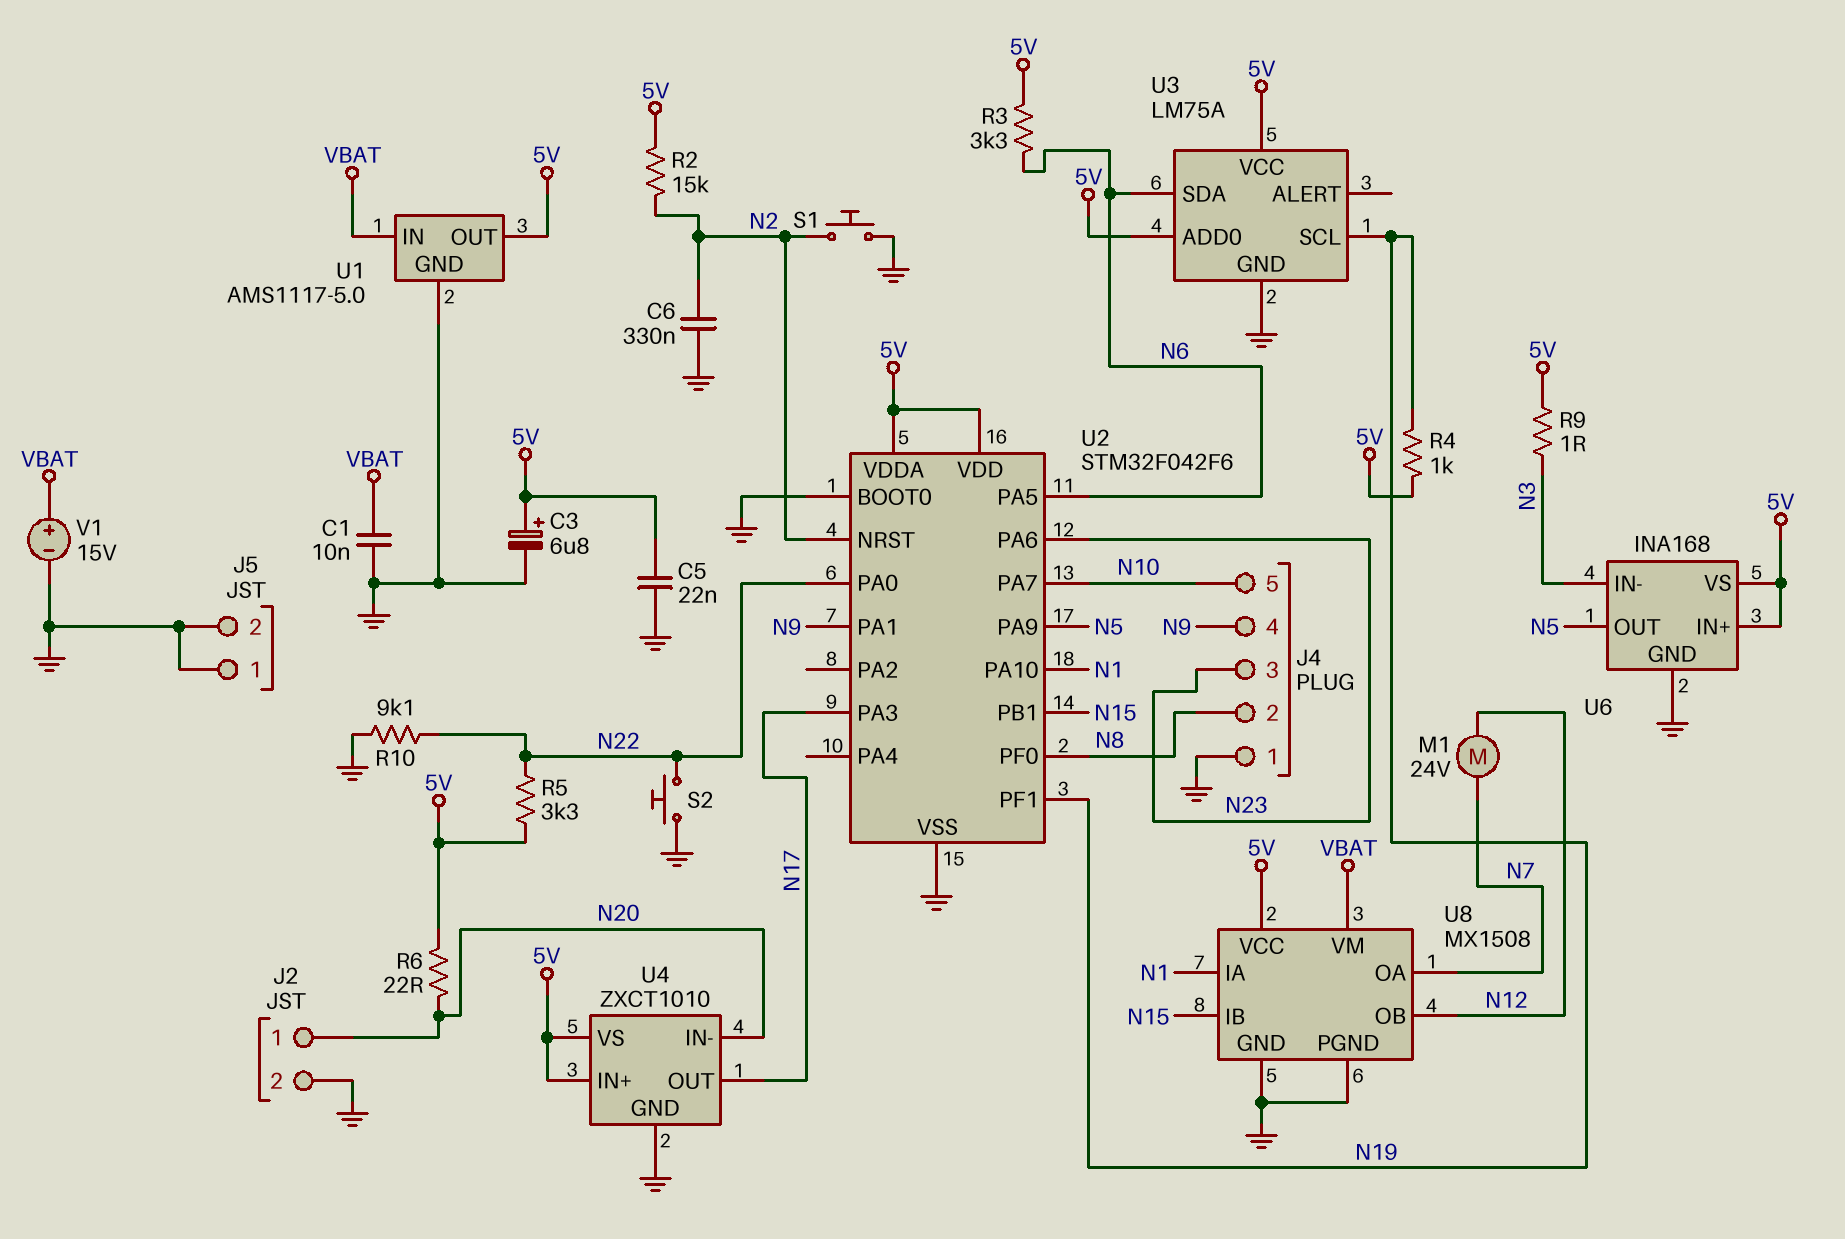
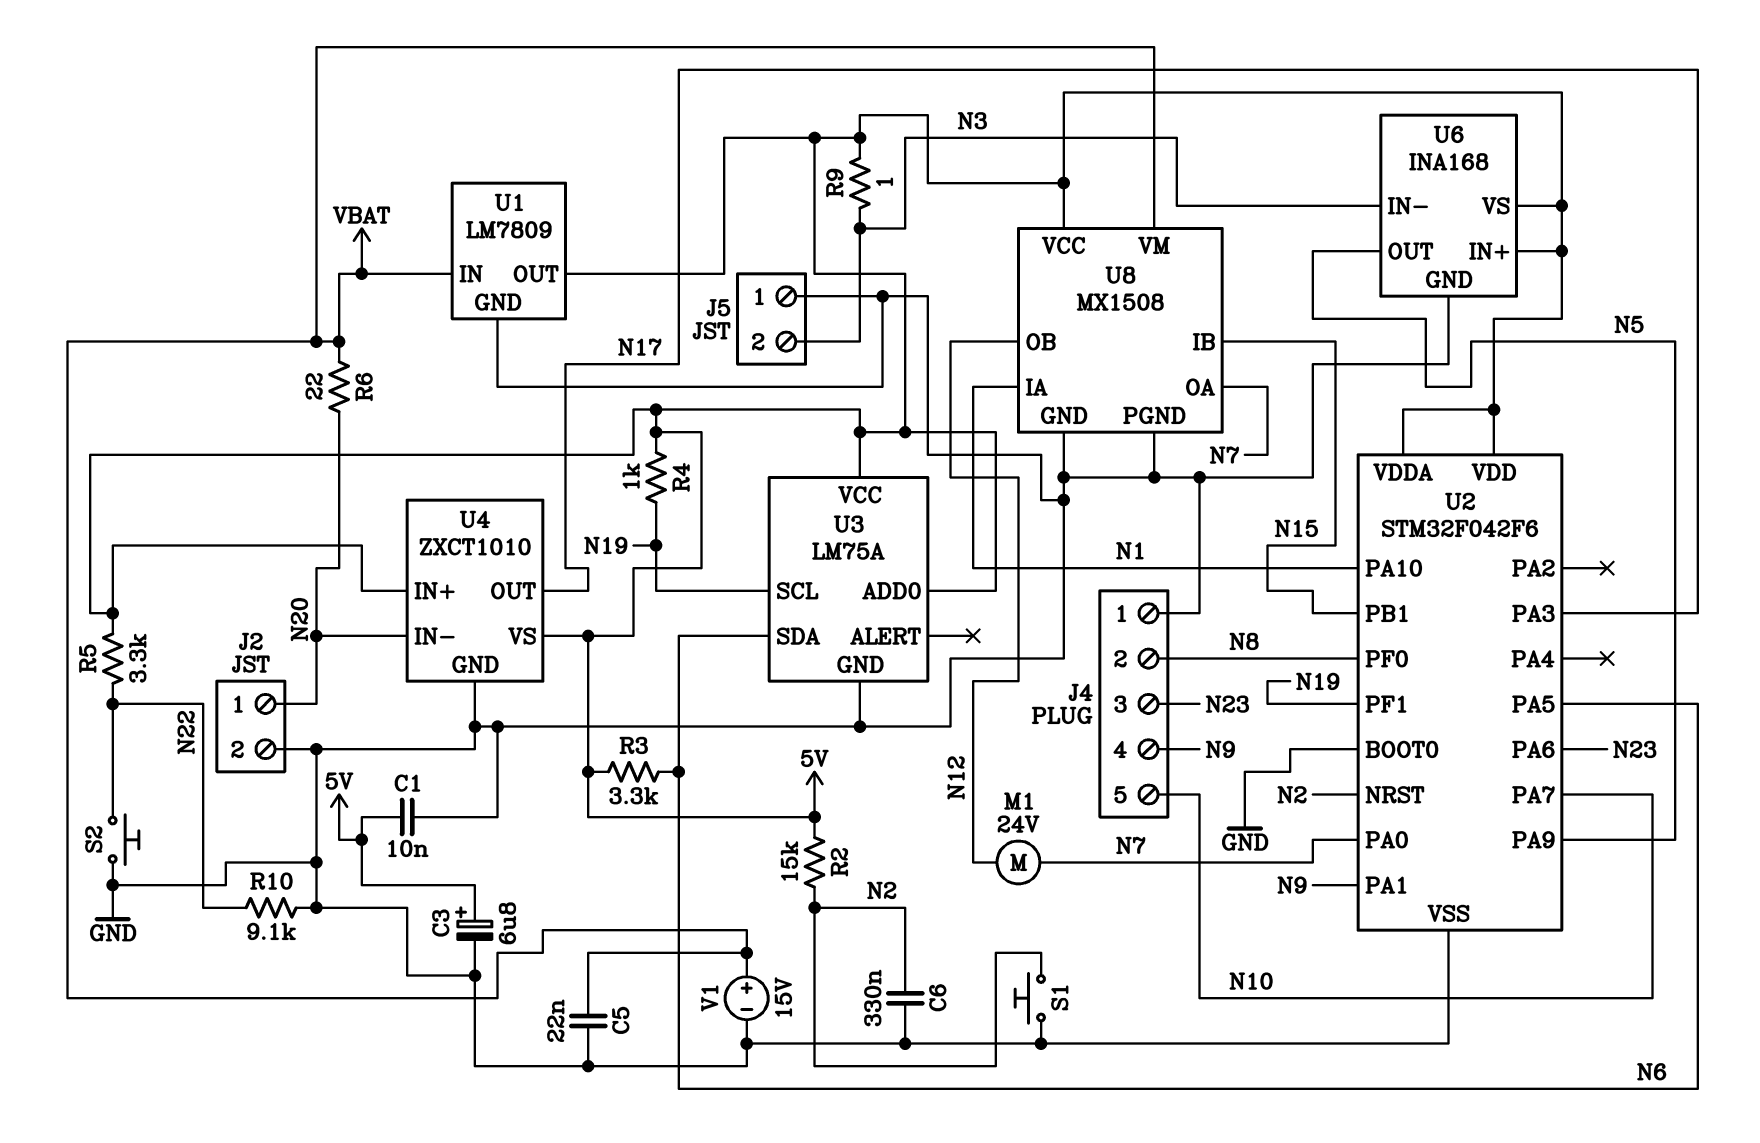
C1: 10nF (GND, VBAT) -> 10nF (5V, GND)
C5: 22nF (5V, GND) -> 22nF (GND, VBAT)
J5 pin 2: GND -> N3
R6: 22 (5V, N20) -> 22 (N20, VBAT)
U1: AMS1117-5.0 -> LM7809
U2 pin PA0: N22 -> N7

